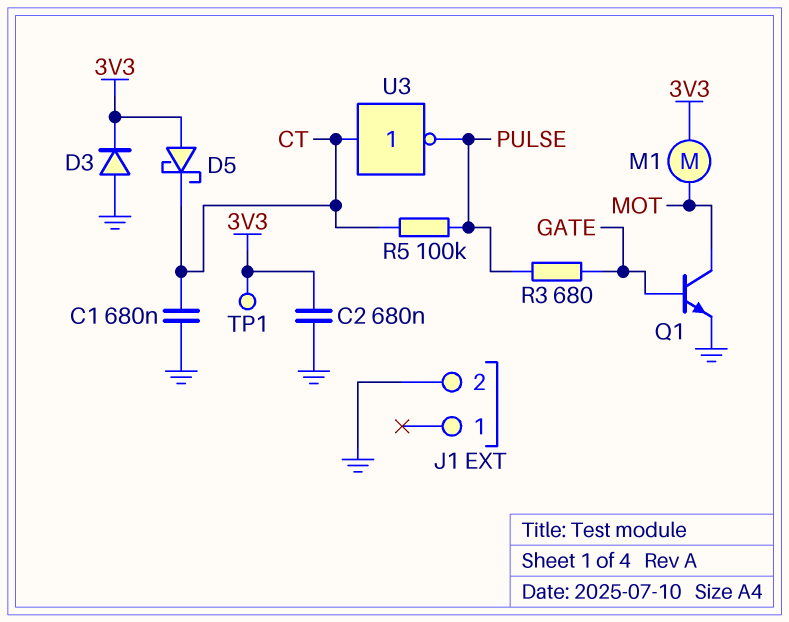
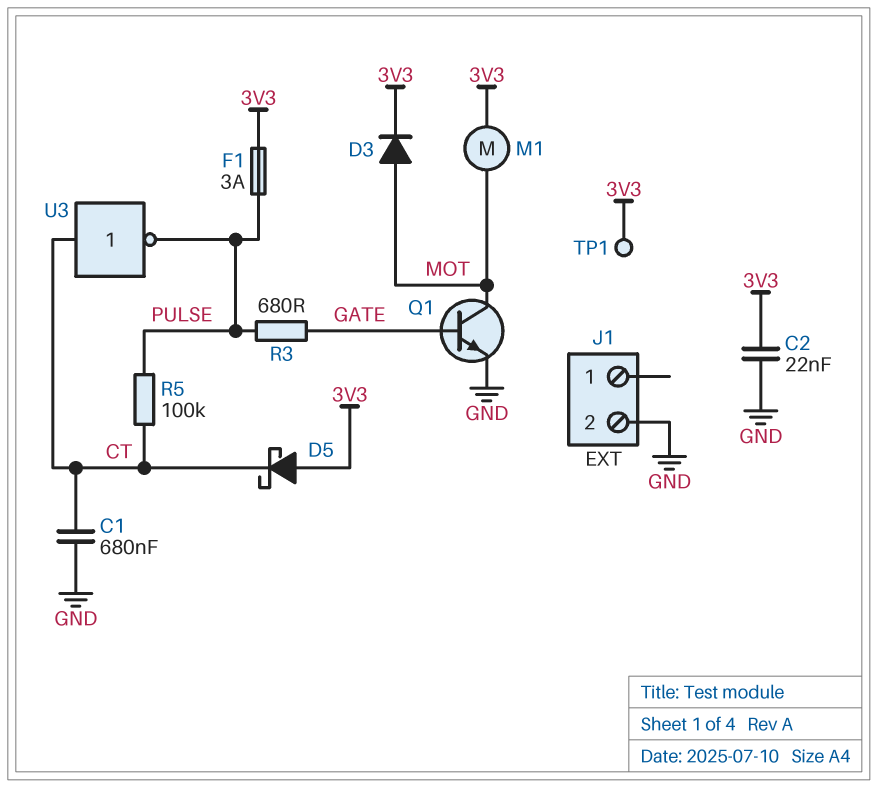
C2: 680nF (3V3, GND) -> 22nF (3V3, GND)
D3: diode (A GND, K 3V3) -> diode (A MOT, K 3V3)
F1: none -> 3A (3V3, PULSE)

